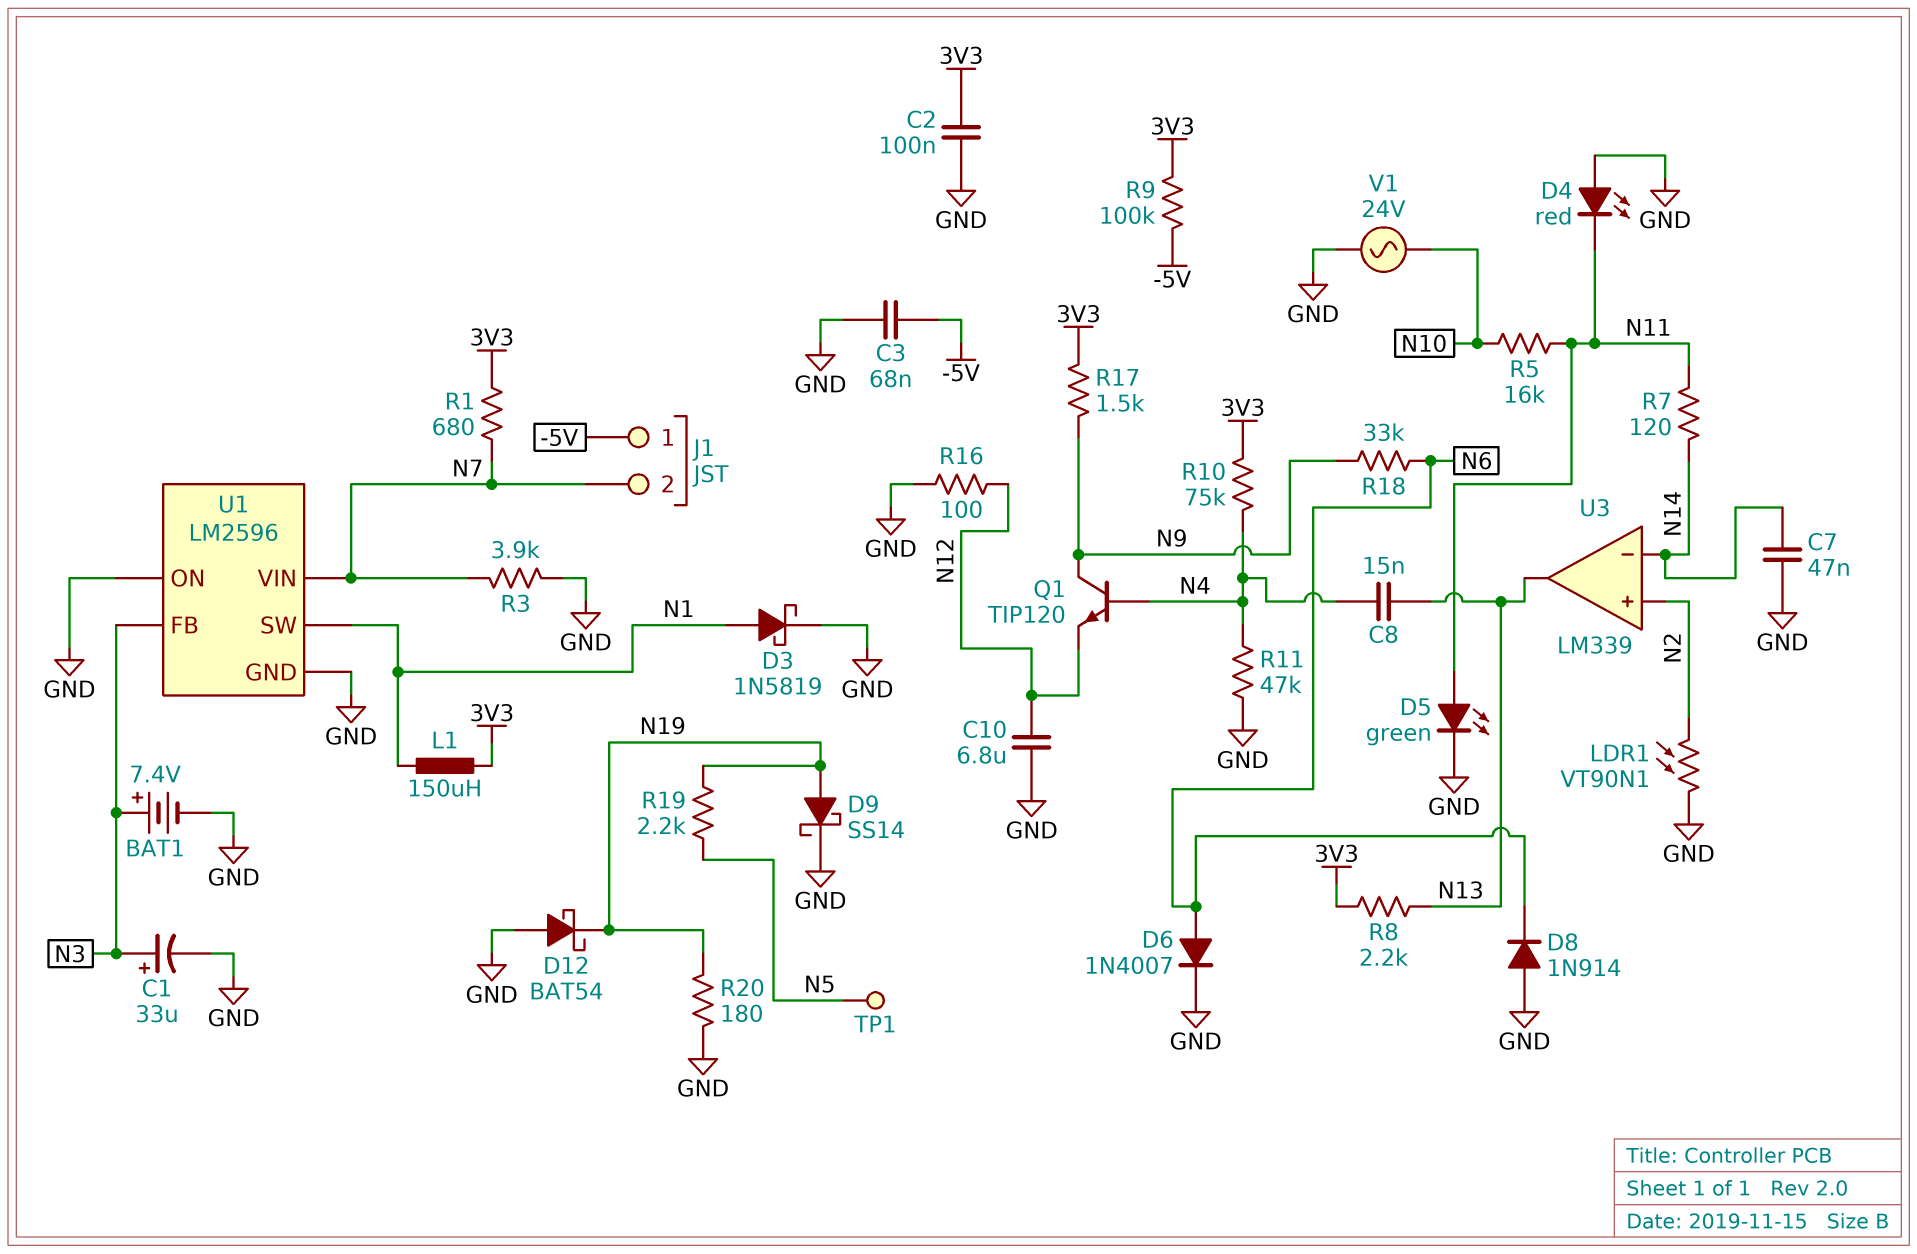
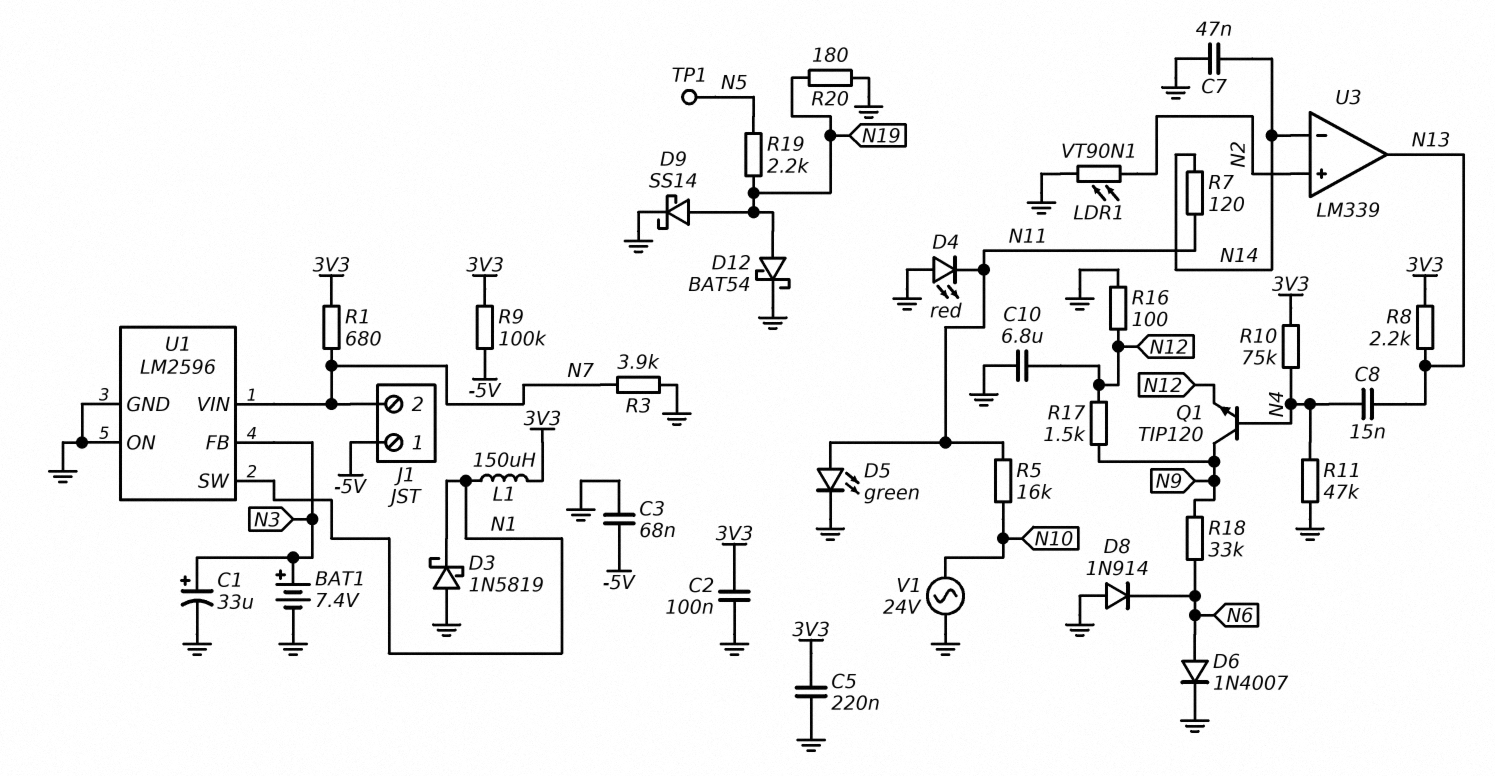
C5: none -> 220nF (3V3, GND)
D3: schottky 1N5819 (A N1, K GND) -> schottky 1N5819 (A GND, K N1)
D12: schottky BAT54 (A GND, K N19) -> schottky BAT54 (A N19, K GND)
R17: 1.5k (3V3, N9) -> 1.5k (N9, N12)

